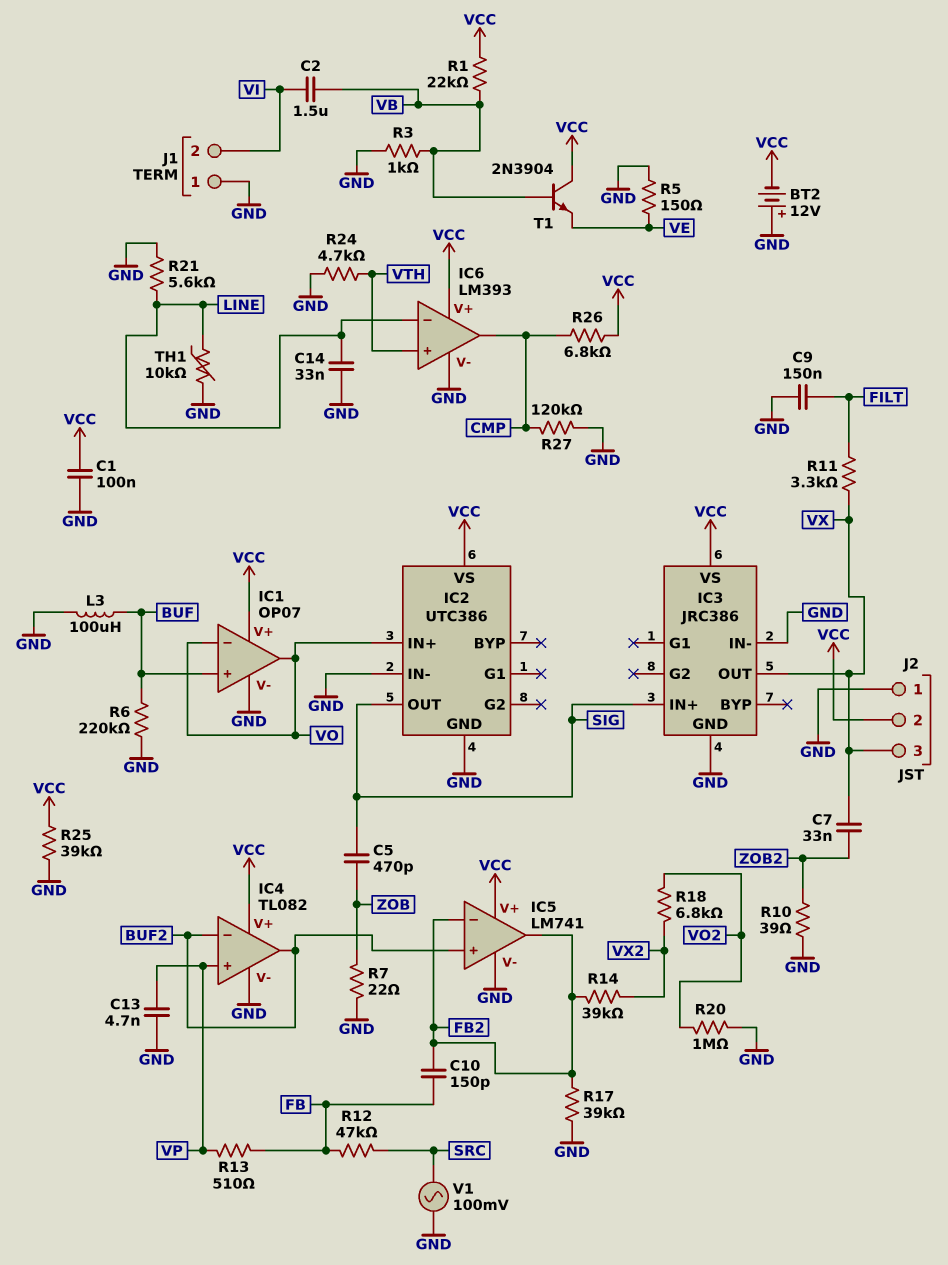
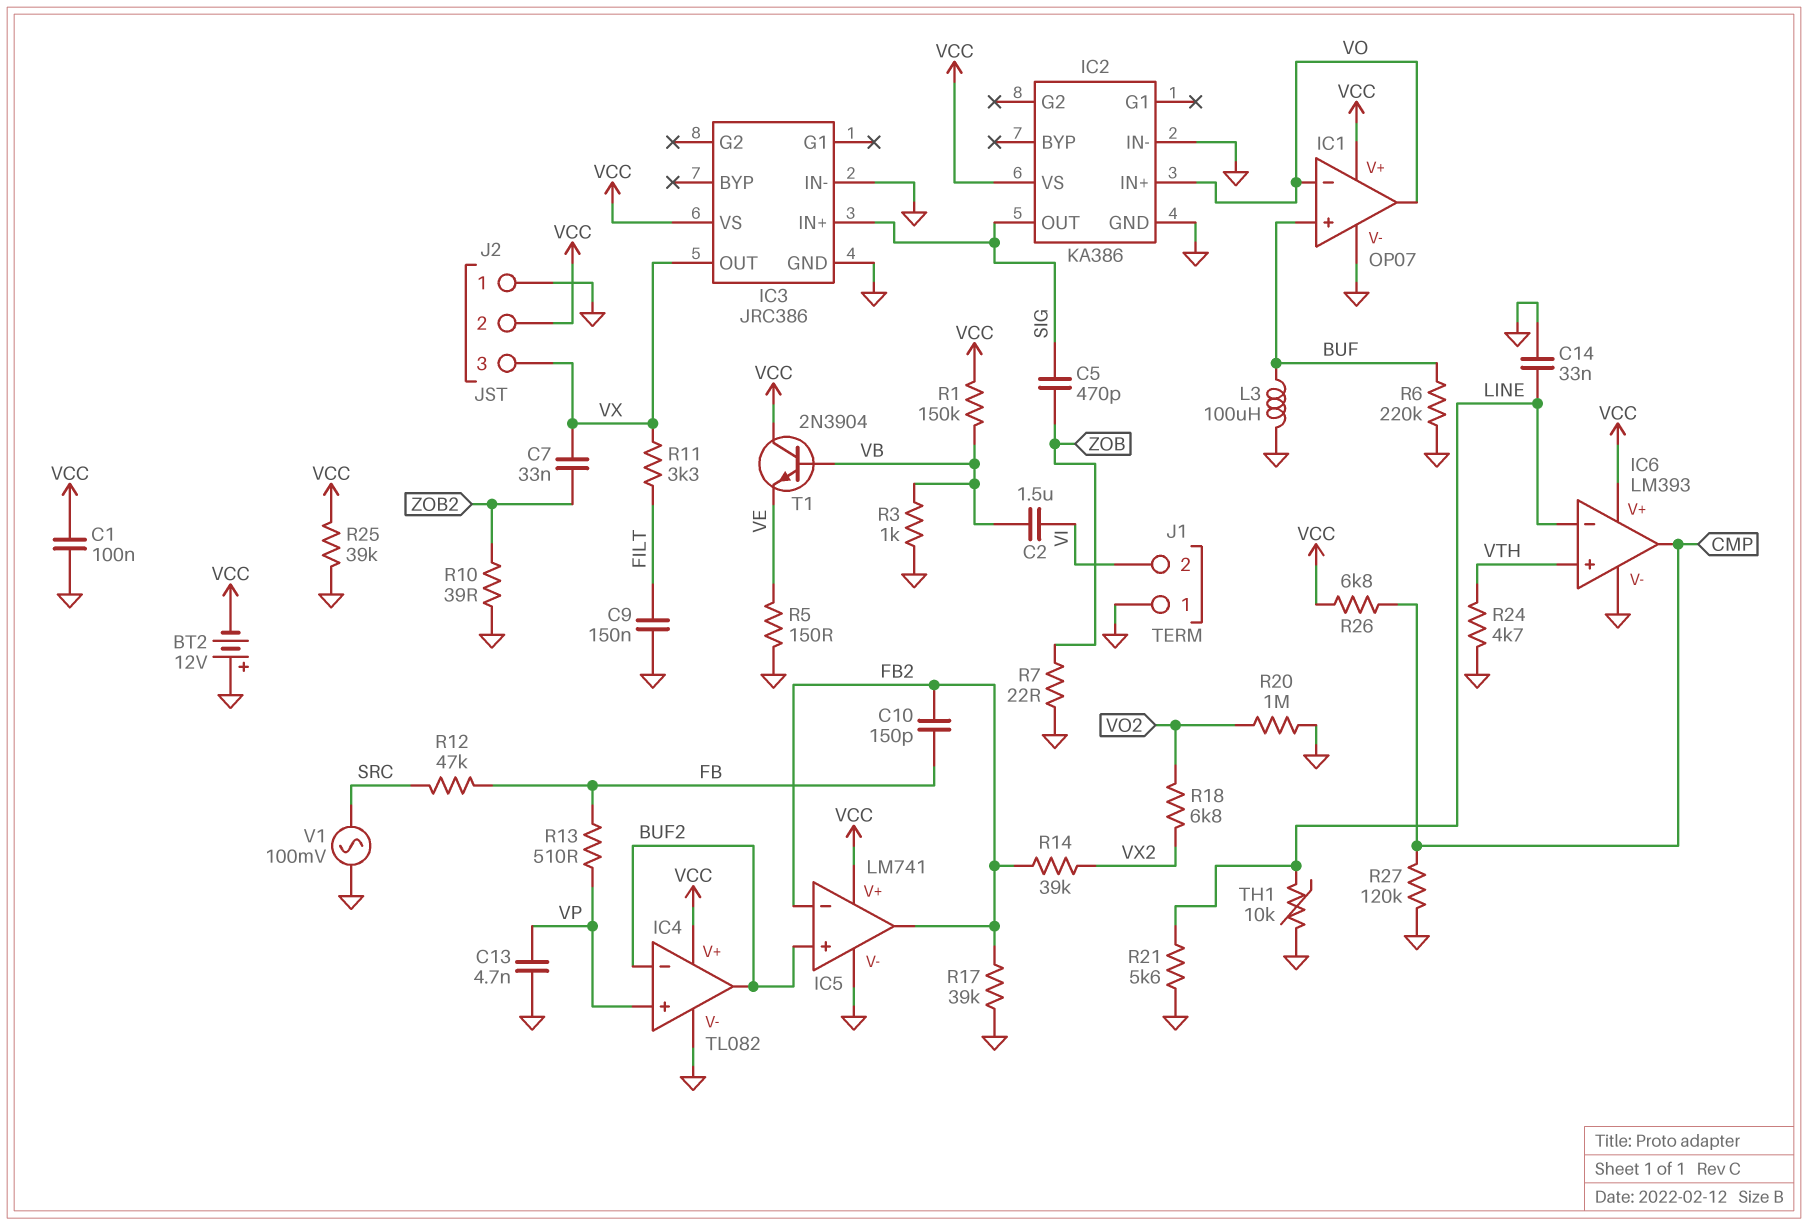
IC2: UTC386 -> KA386
R1: 22k (VB, VCC) -> 150k (VB, VCC)

